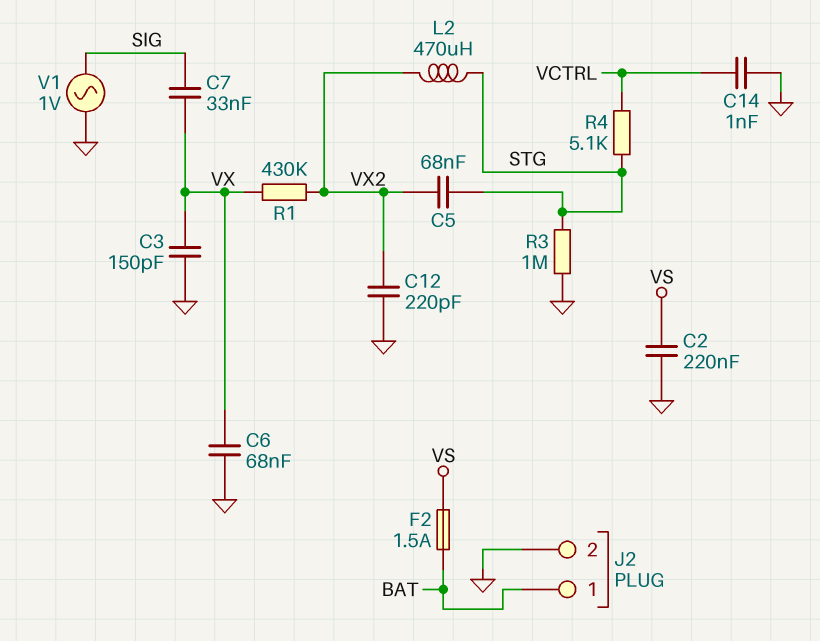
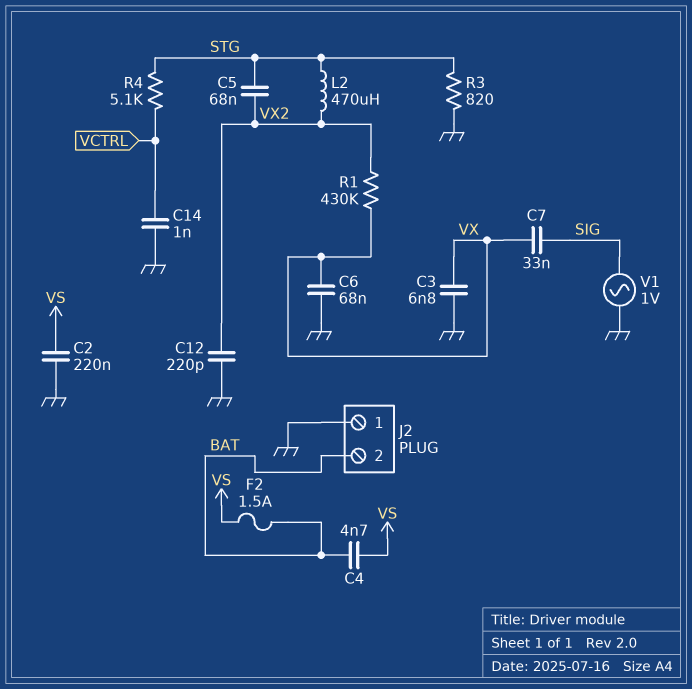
C3: 150pF (GND, VX) -> 6.8nF (GND, VX)
C4: none -> 4.7nF (BAT, VS)
J2 pin 1: BAT -> GND
J2 pin 2: GND -> BAT
R3: 1M (GND, STG) -> 820 (GND, STG)

